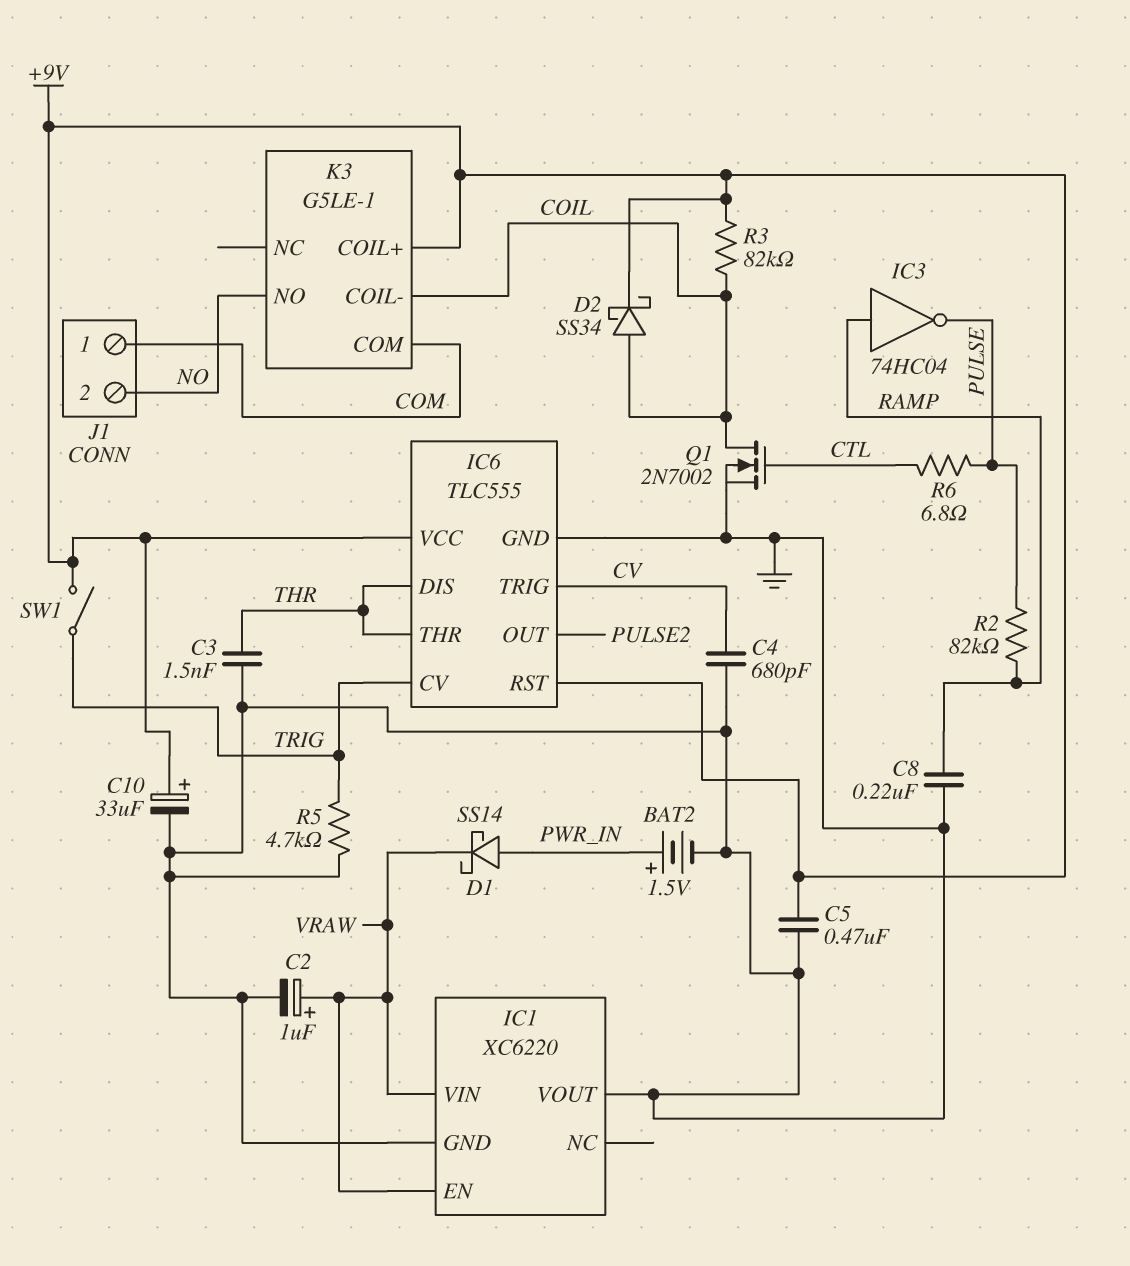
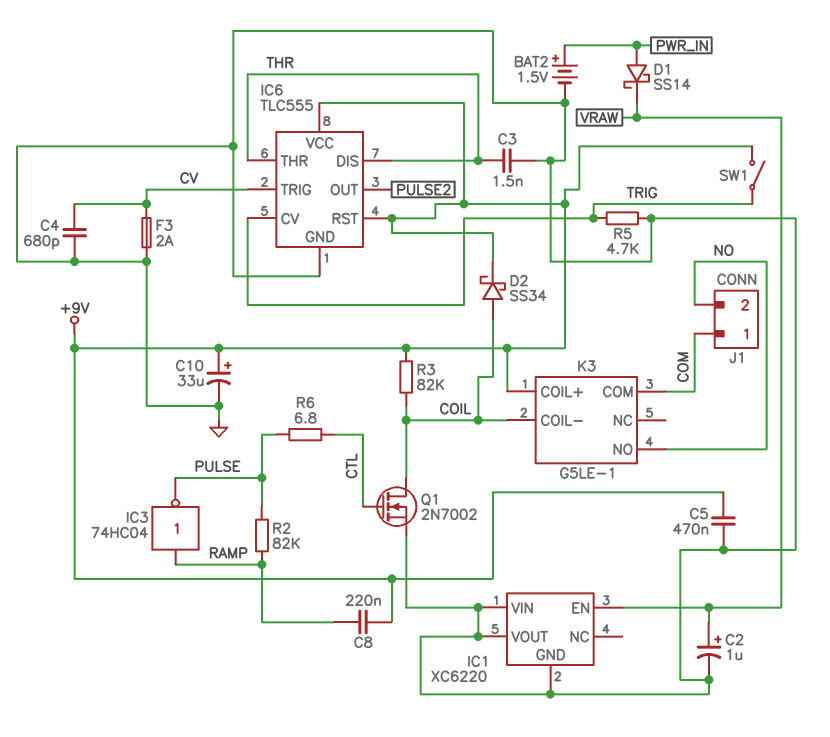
C8: 220nF (GND, RAMP) -> 220nF (+9V, RAMP)
F3: none -> 2A (CV, GND)
IC1 pin VIN: VRAW -> GND

